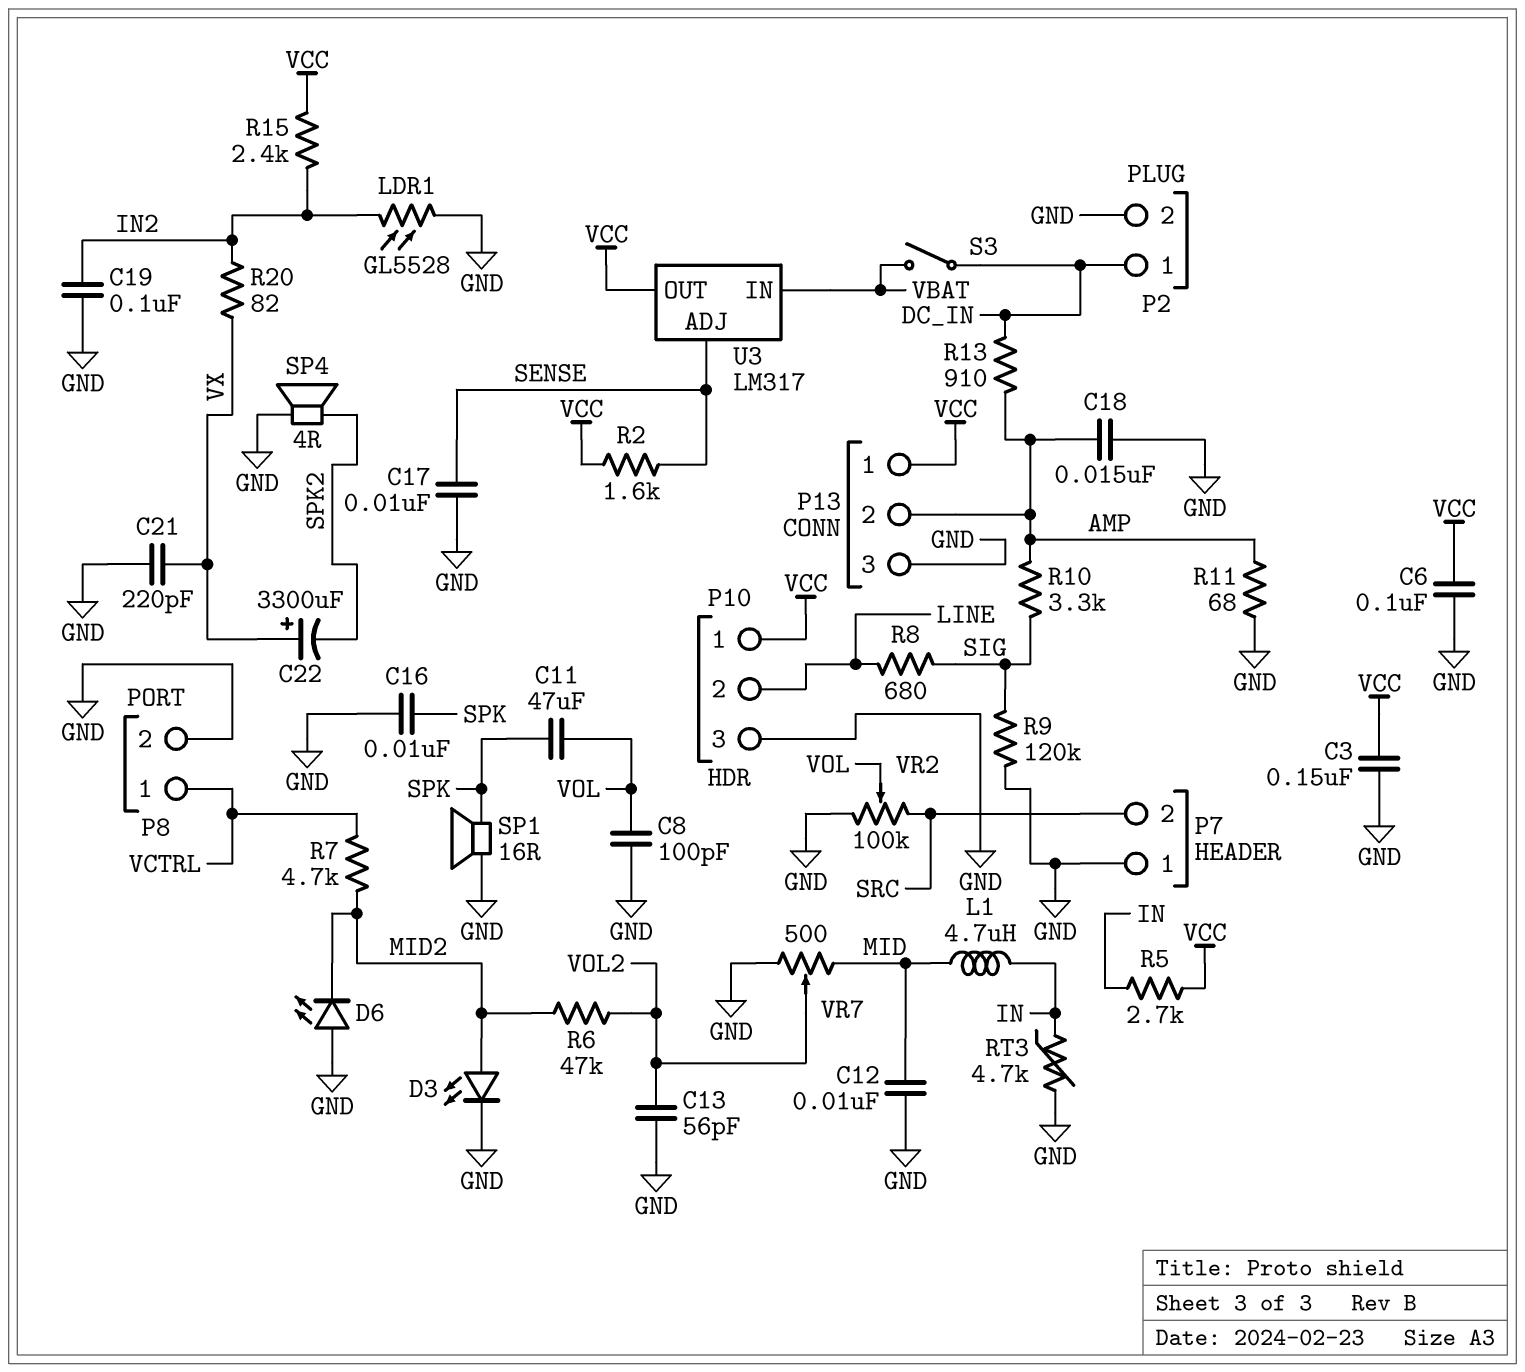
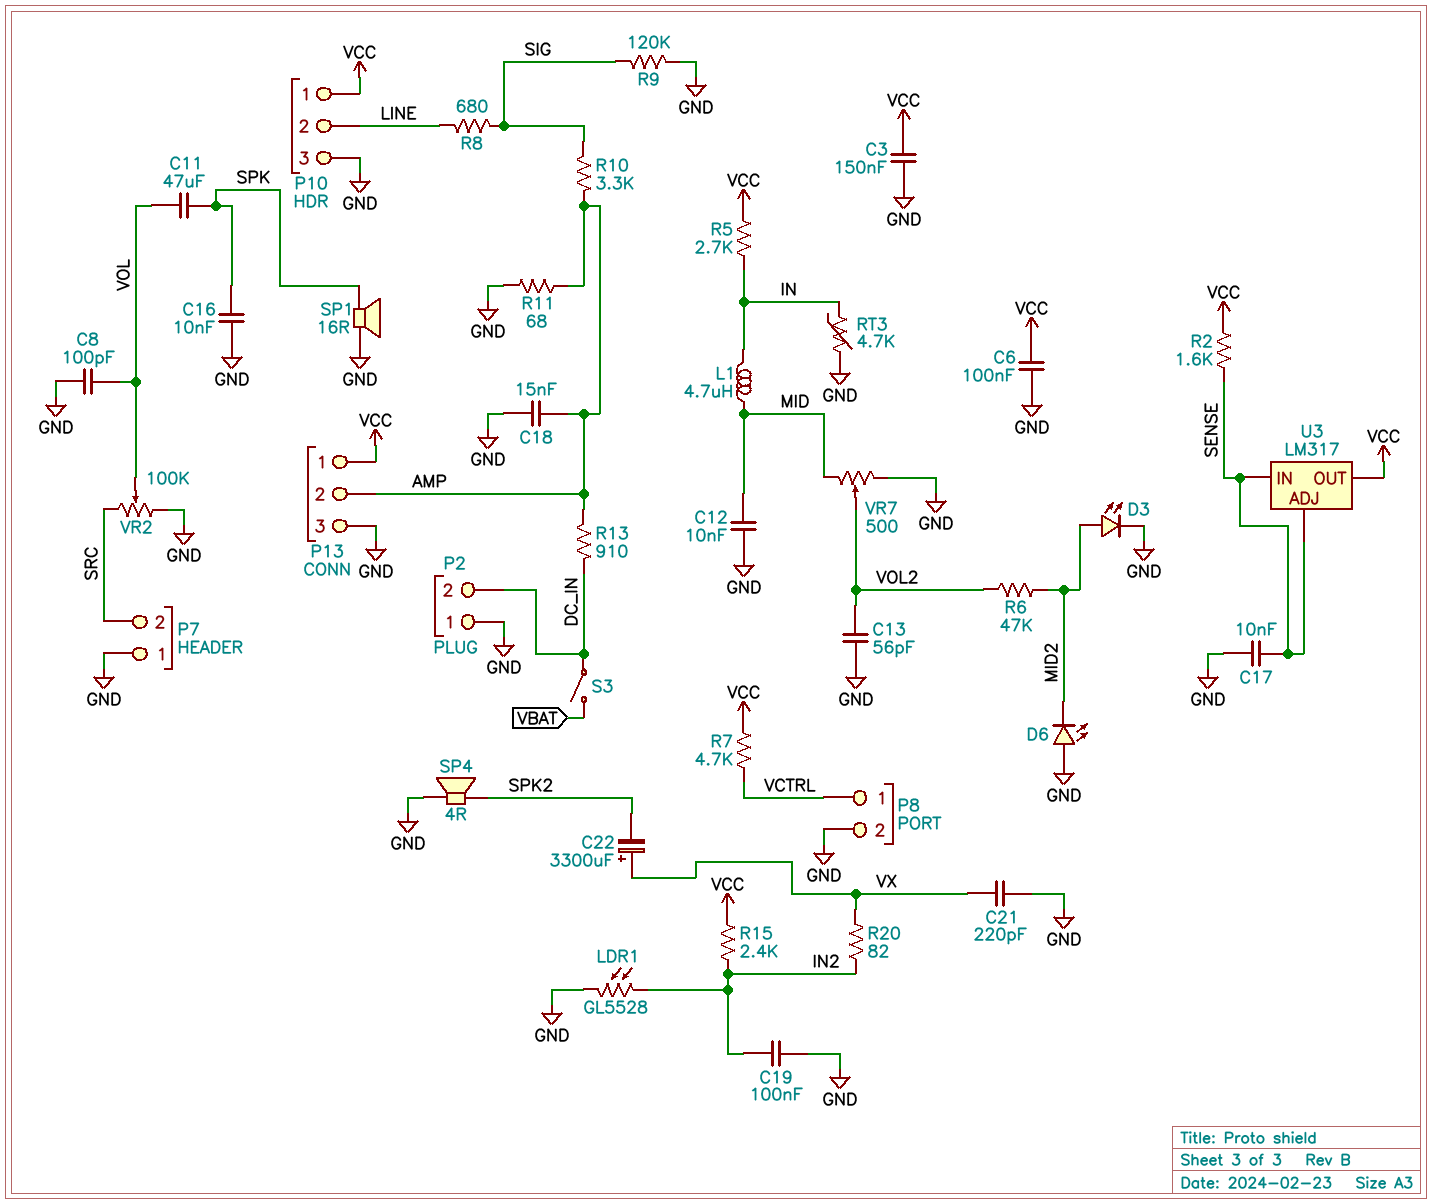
P2 pin 1: DC_IN -> GND
P2 pin 2: GND -> DC_IN
R7: 4.7k (MID2, VCTRL) -> 4.7k (VCC, VCTRL)
U3 pin IN: VBAT -> SENSE

